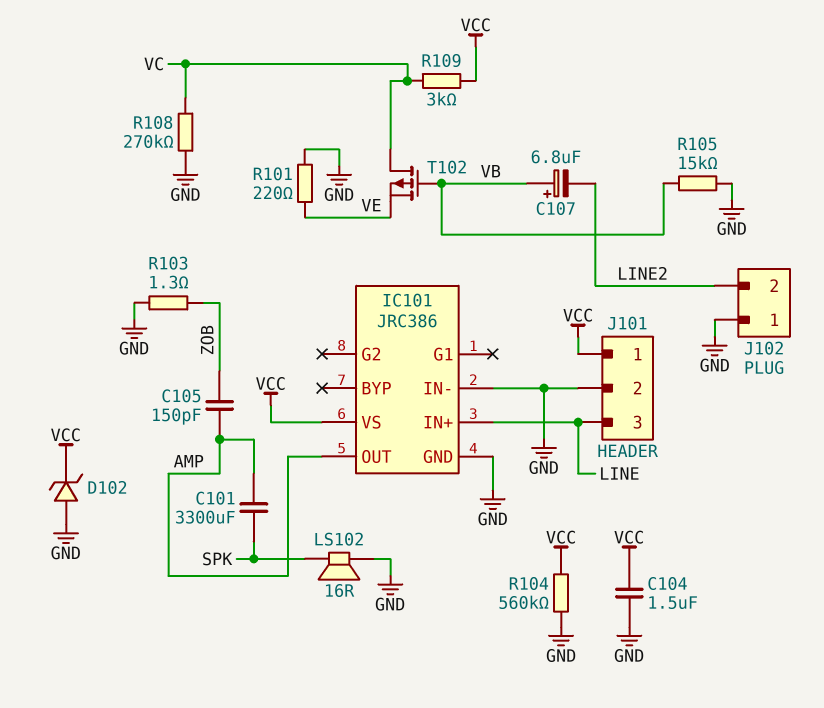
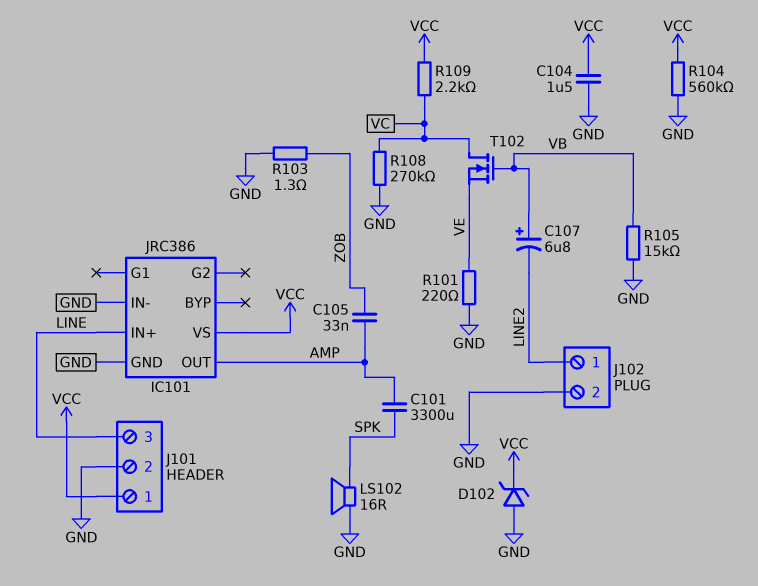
C105: 150pF (AMP, ZOB) -> 33nF (AMP, ZOB)
J102 pin 1: GND -> LINE2
J102 pin 2: LINE2 -> GND
R109: 3k (VC, VCC) -> 2.2k (VC, VCC)
T102: PMOS (G VB, D VC, S VE) -> NMOS (G VB, D VC, S VE)

